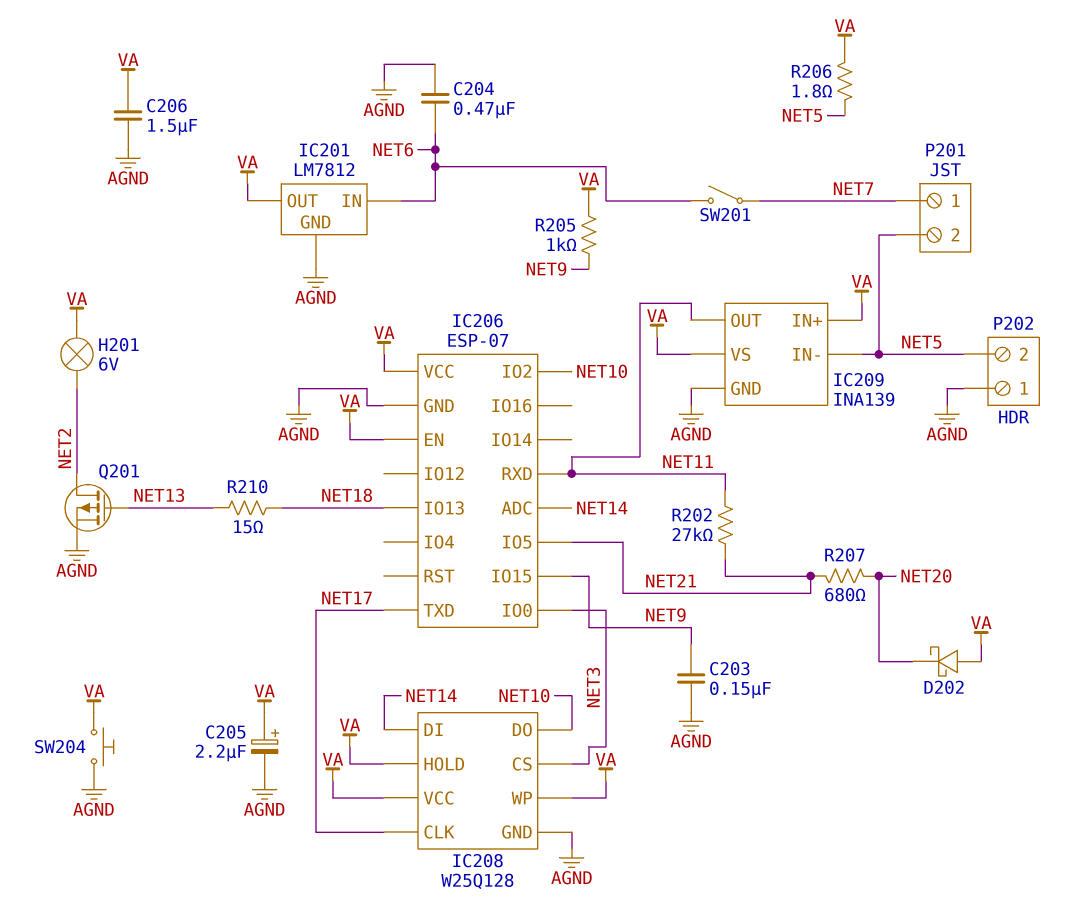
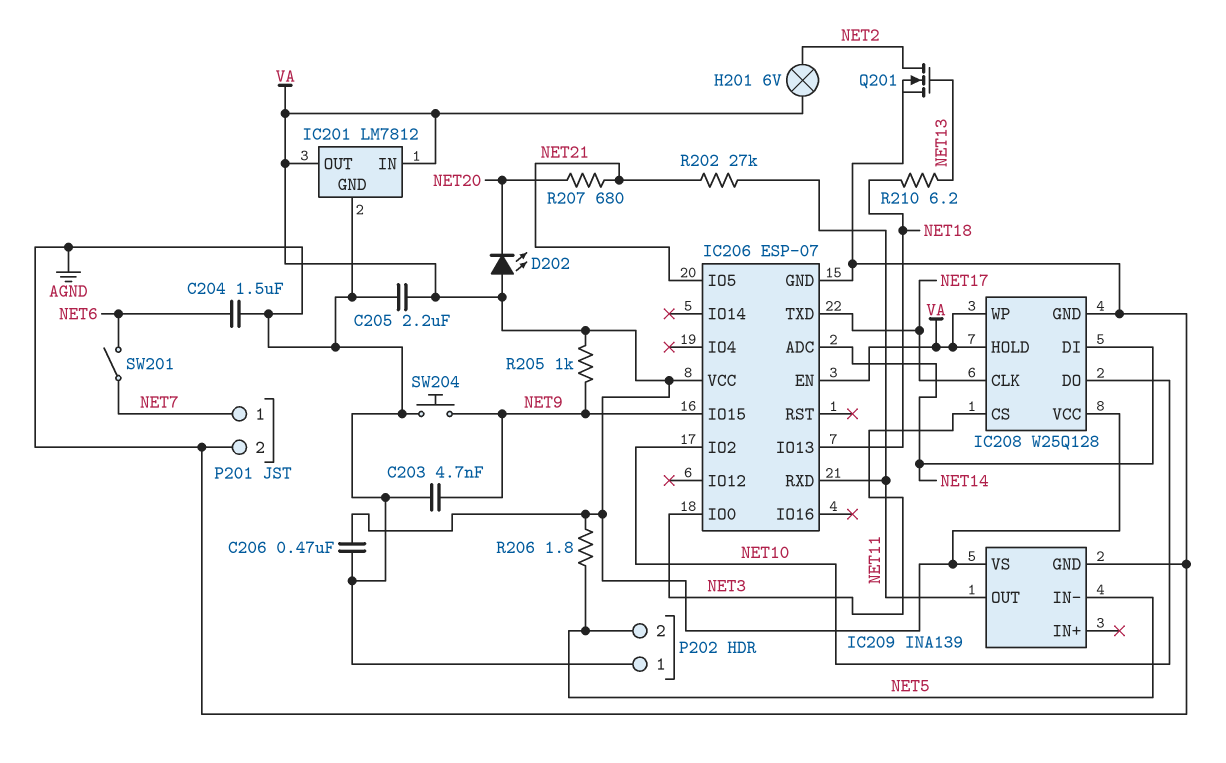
C203: 150nF (AGND, NET9) -> 4.7nF (AGND, NET9)
C204: 470nF (AGND, NET6) -> 1.5uF (AGND, NET6)
C205: 2.2uF (plus VA, minus AGND) -> 2.2uF (AGND, VA)
C206: 1.5uF (AGND, VA) -> 470nF (AGND, VA)
D202: schottky (A VA, K NET20) -> LED (A VA, K NET20)
IC201 pin IN: NET6 -> VA
IC209 pin IN+: VA -> none
P201 pin 2: NET5 -> AGND
Q201: PMOS (G NET13, D NET2, S AGND) -> NMOS (G NET13, D NET2, S AGND)
R210: 15 (NET13, NET18) -> 6.2 (NET13, NET18)
SW204: button (AGND, VA) -> button (AGND, NET9)

